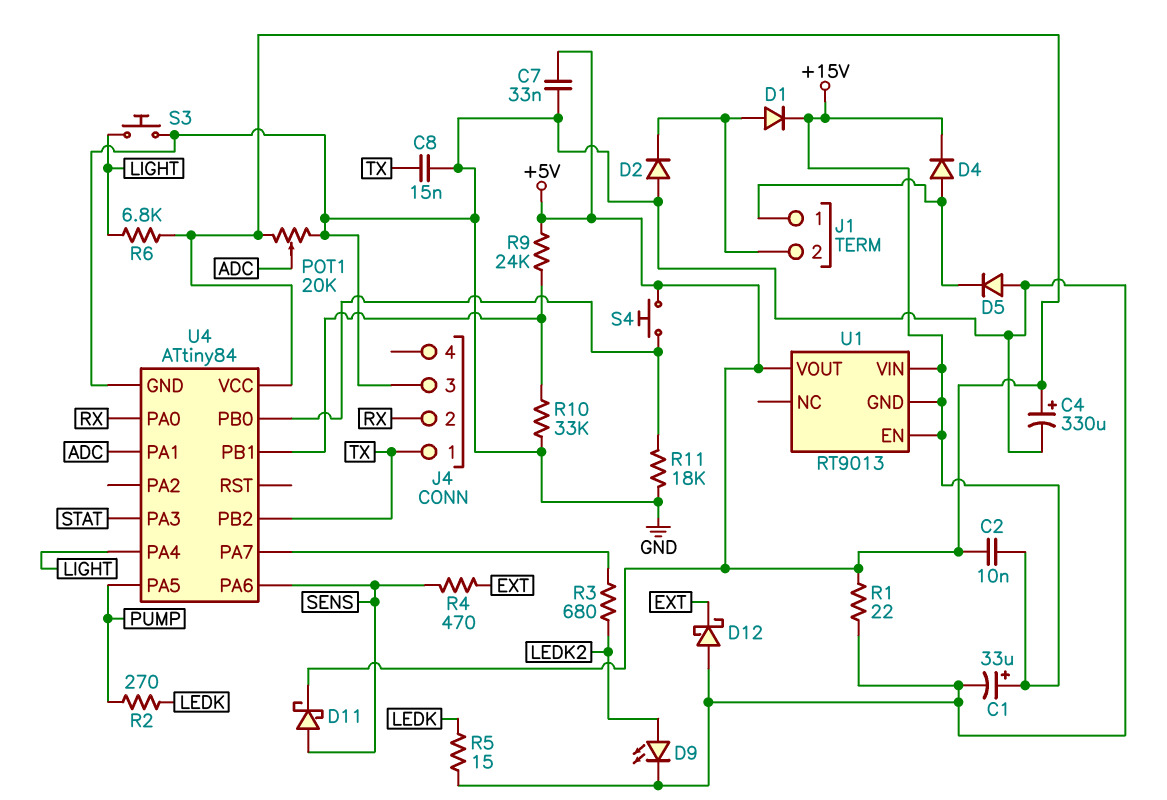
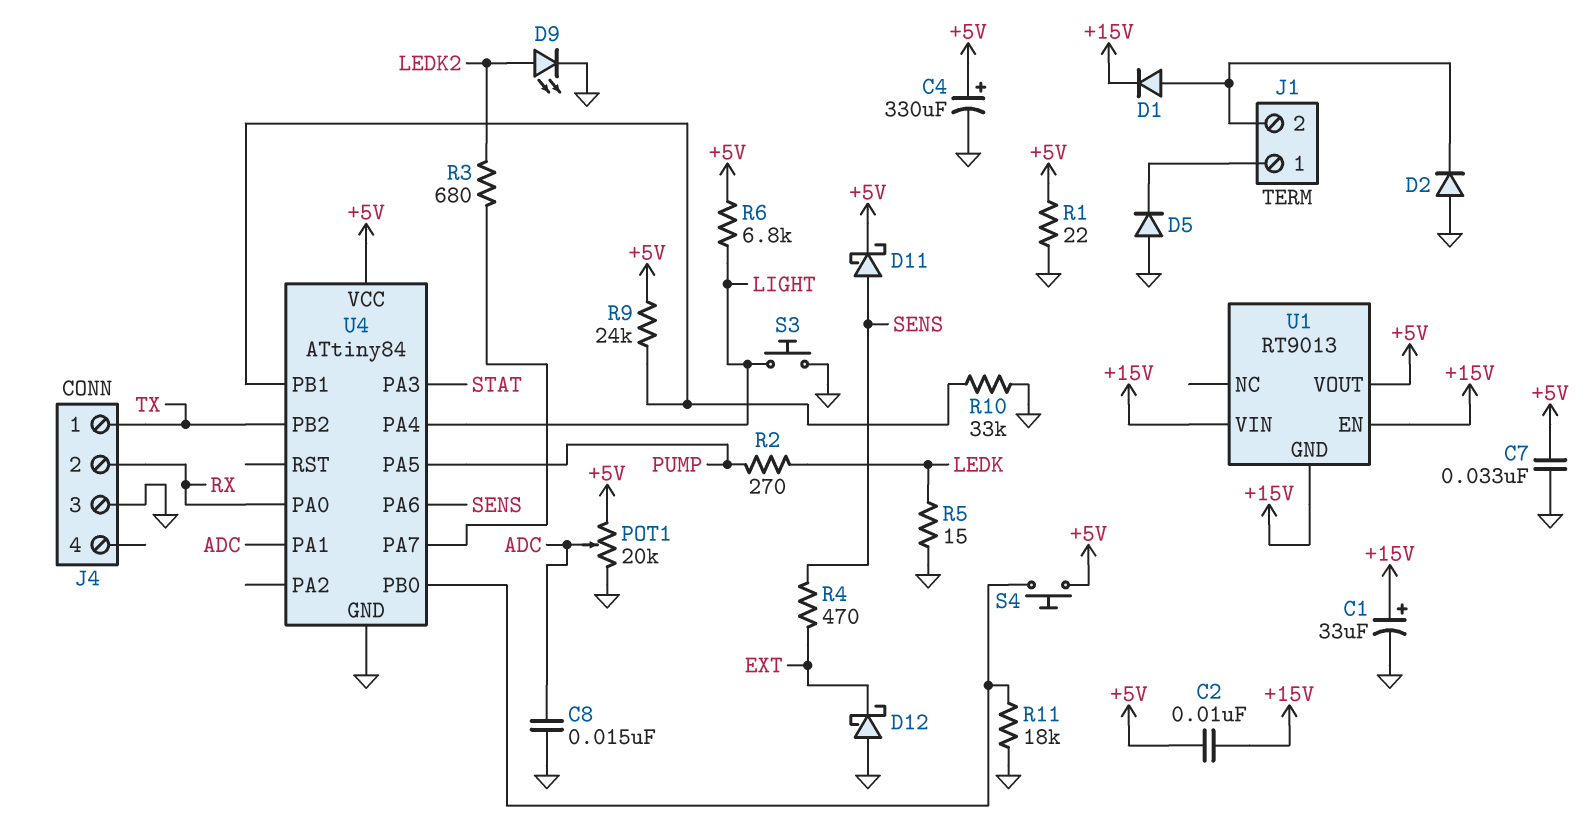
C8: 15nF (GND, TX) -> 15nF (ADC, GND)
D4: diode (A J1/1, K +15V) -> none

